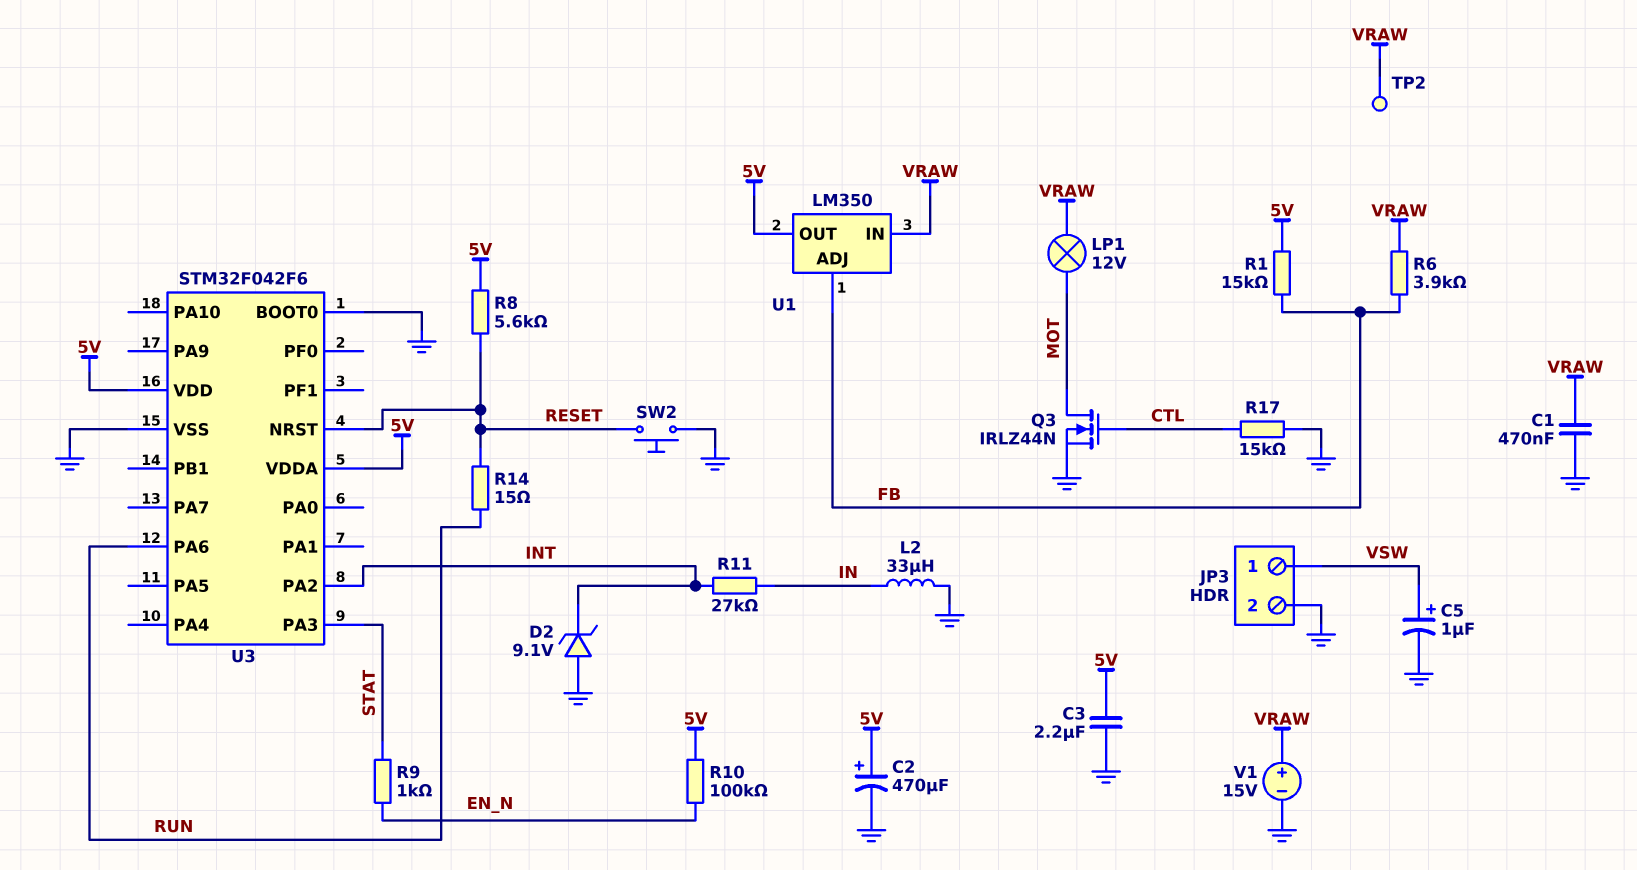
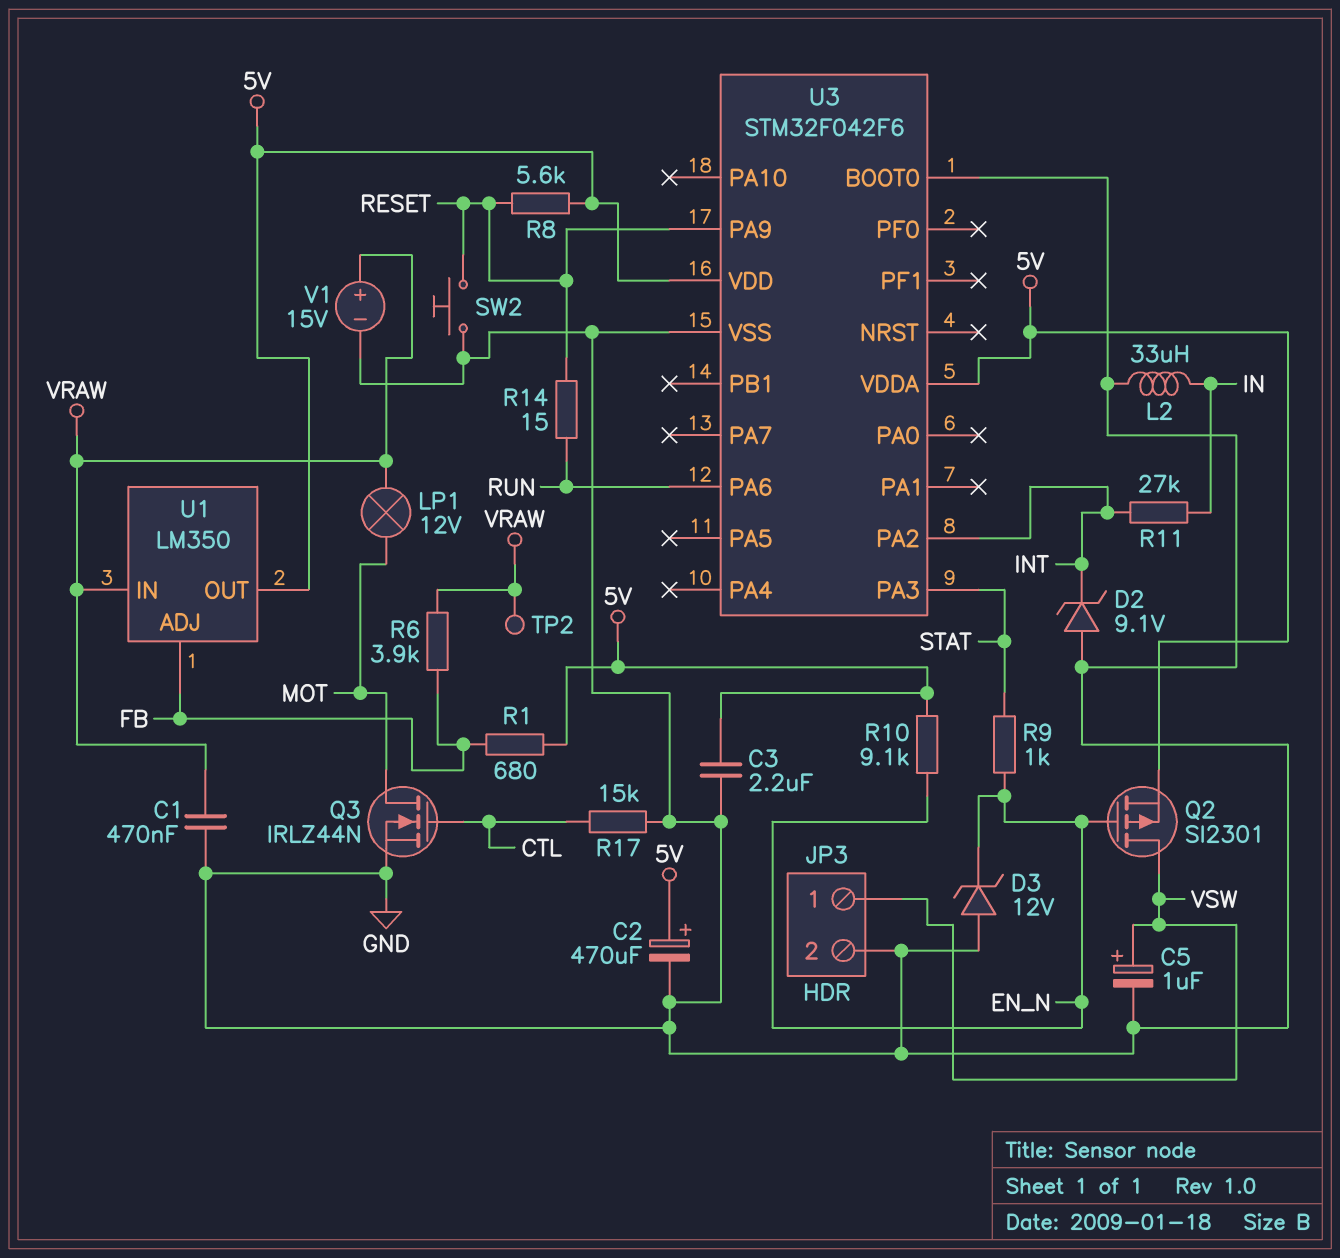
D3: none -> zener 12V (A GND, K EN_N)
Q2: none -> PMOS SI2301 (G EN_N, D VSW, S 5V)
R1: 15k (5V, FB) -> 680 (5V, FB)
R10: 100k (5V, EN_N) -> 9.1k (5V, EN_N)
U3 pin NRST: RESET -> none
U3 pin PA9: none -> RESET

